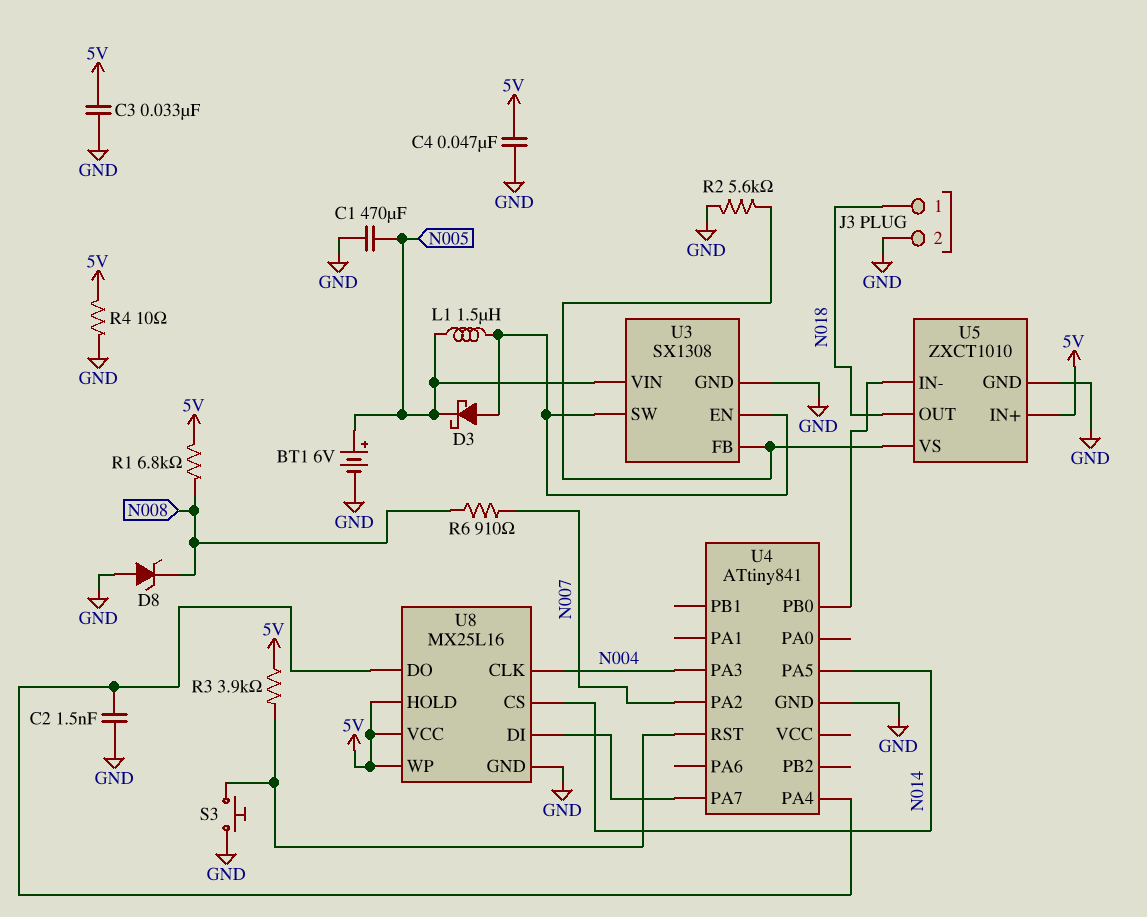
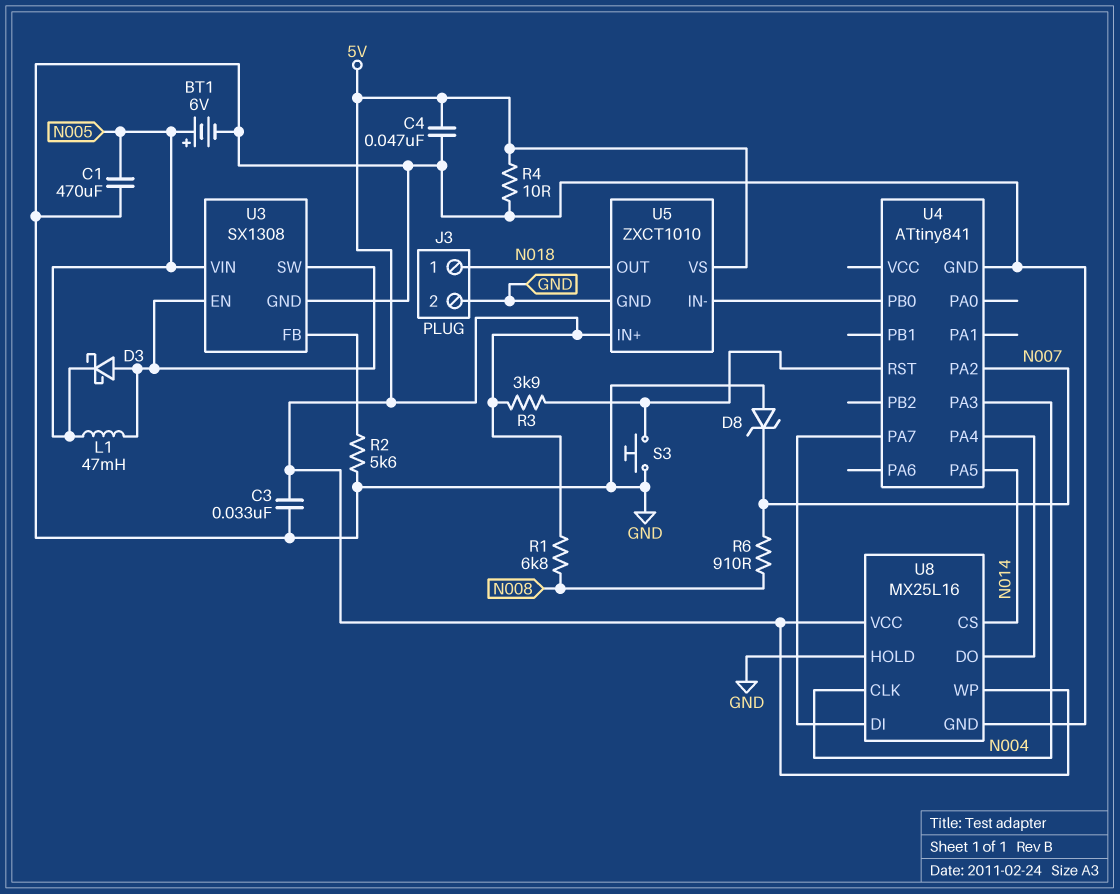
C2: 1.5nF (GND, U4/PA4) -> none
D8: zener (A GND, K N008) -> zener (A GND, K N007)
L1: 1.5uH (N005, U3/EN) -> 47mH (N005, U3/EN)
U5 pin VS: U3/FB -> 5V
U8 pin HOLD: 5V -> GND

